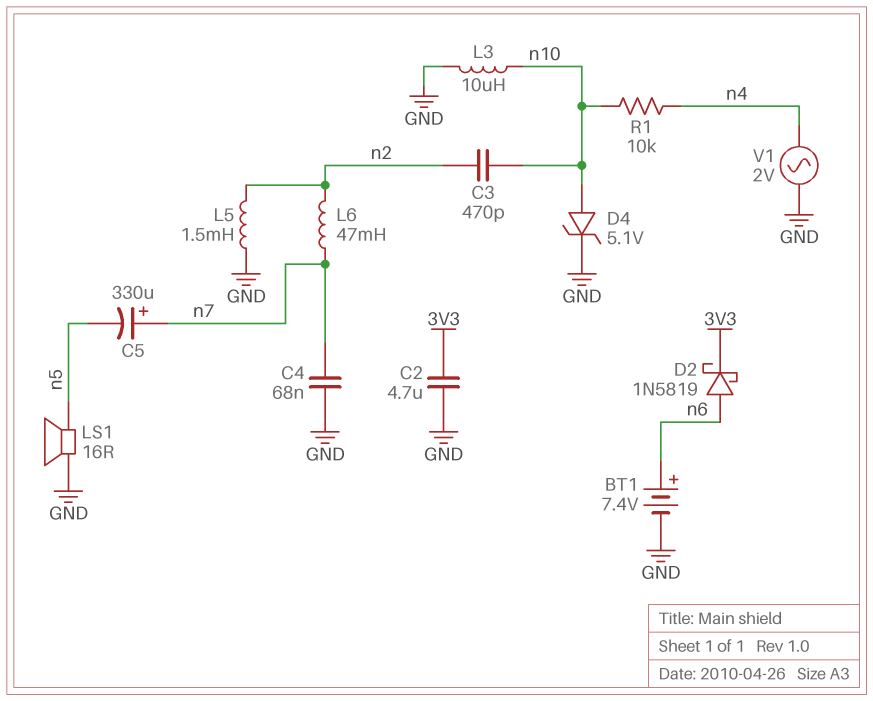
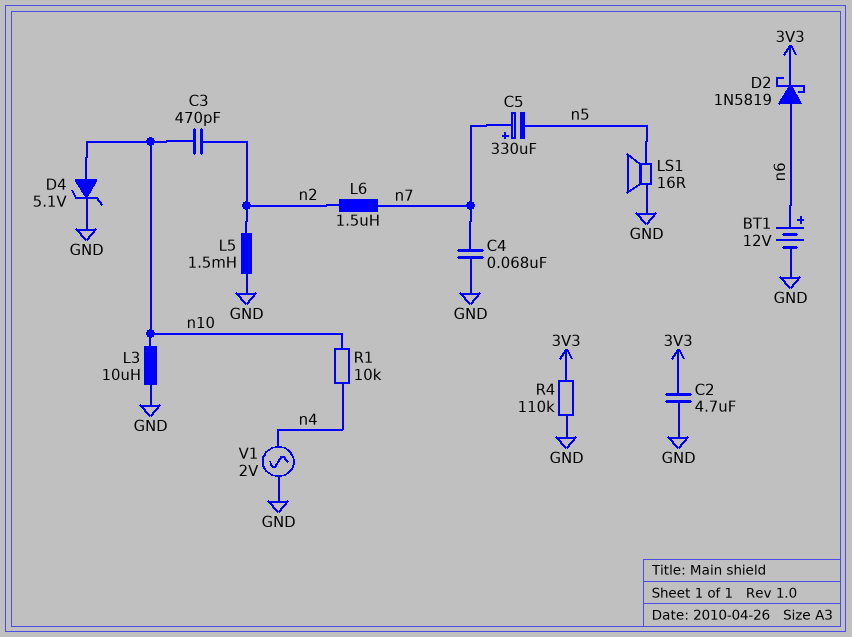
BT1: 7.4V (plus n6, minus GND) -> 12V (plus n6, minus GND)
L6: 47mH (n2, n7) -> 1.5uH (n2, n7)
R4: none -> 110k (3V3, GND)

